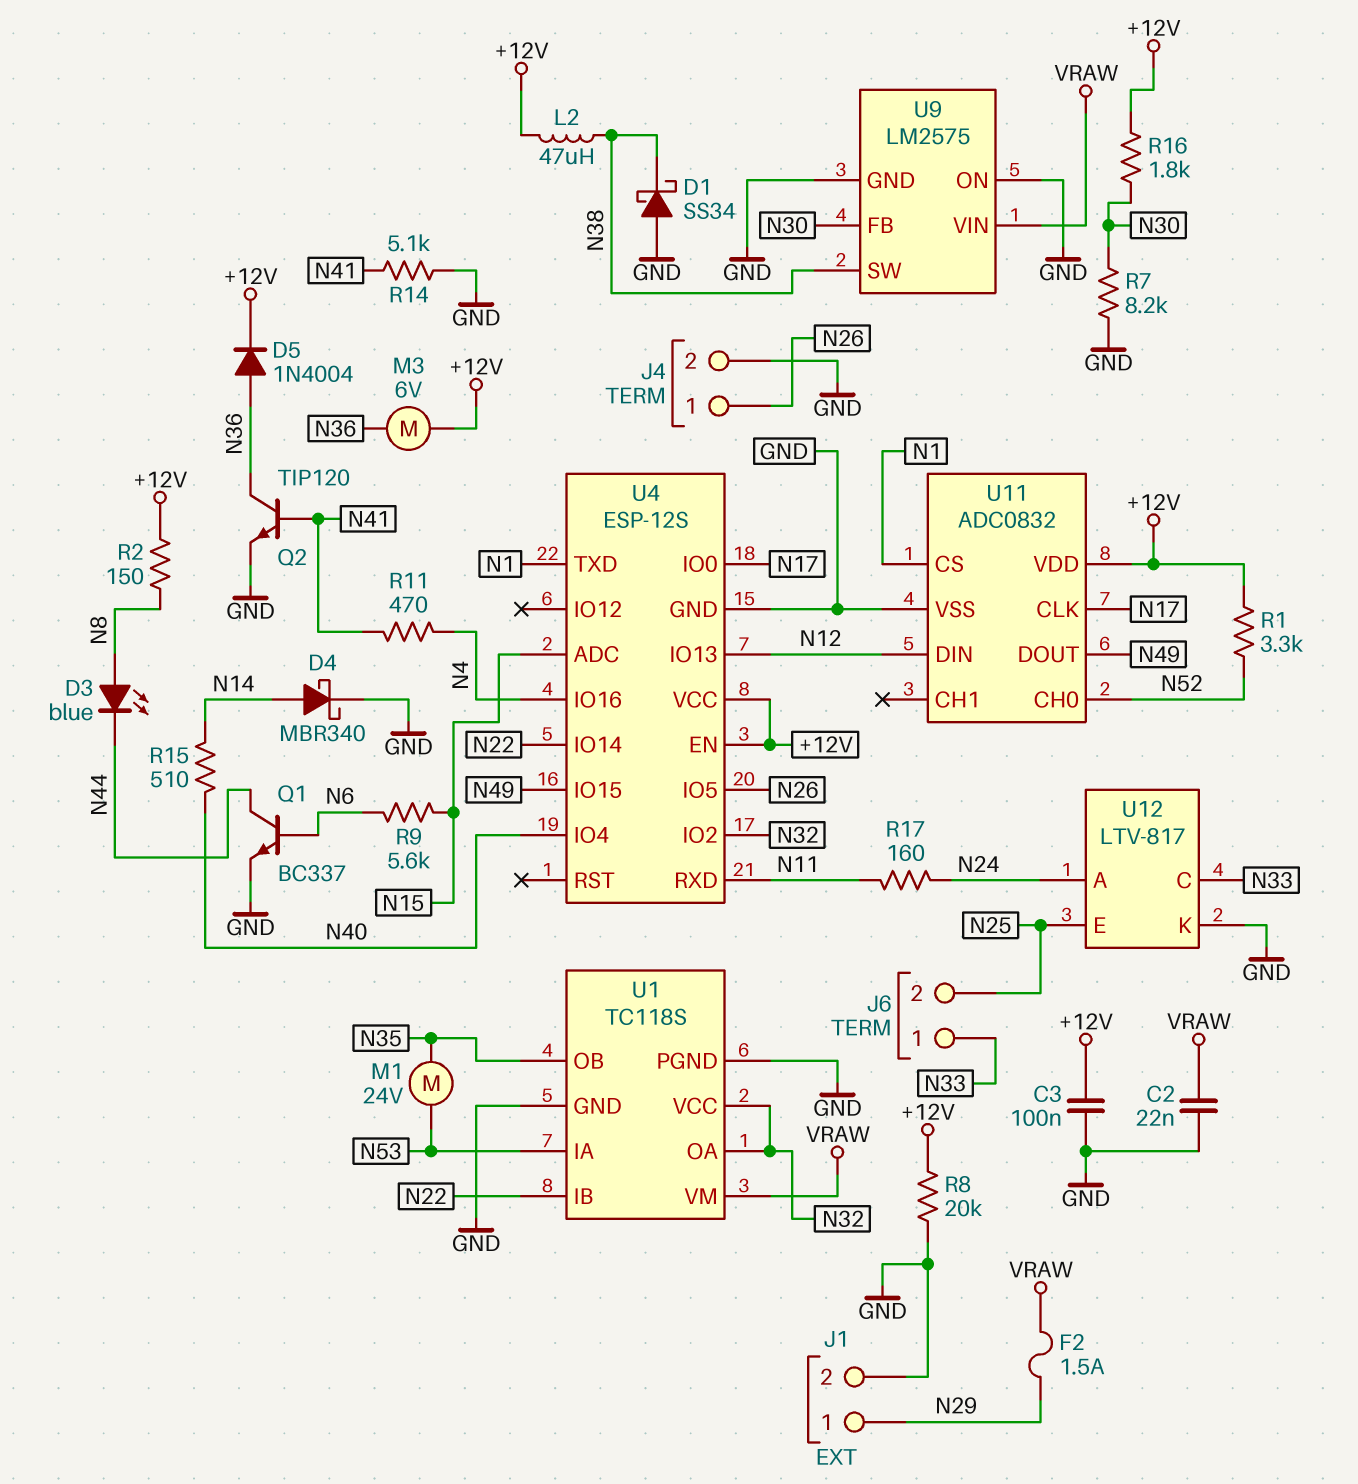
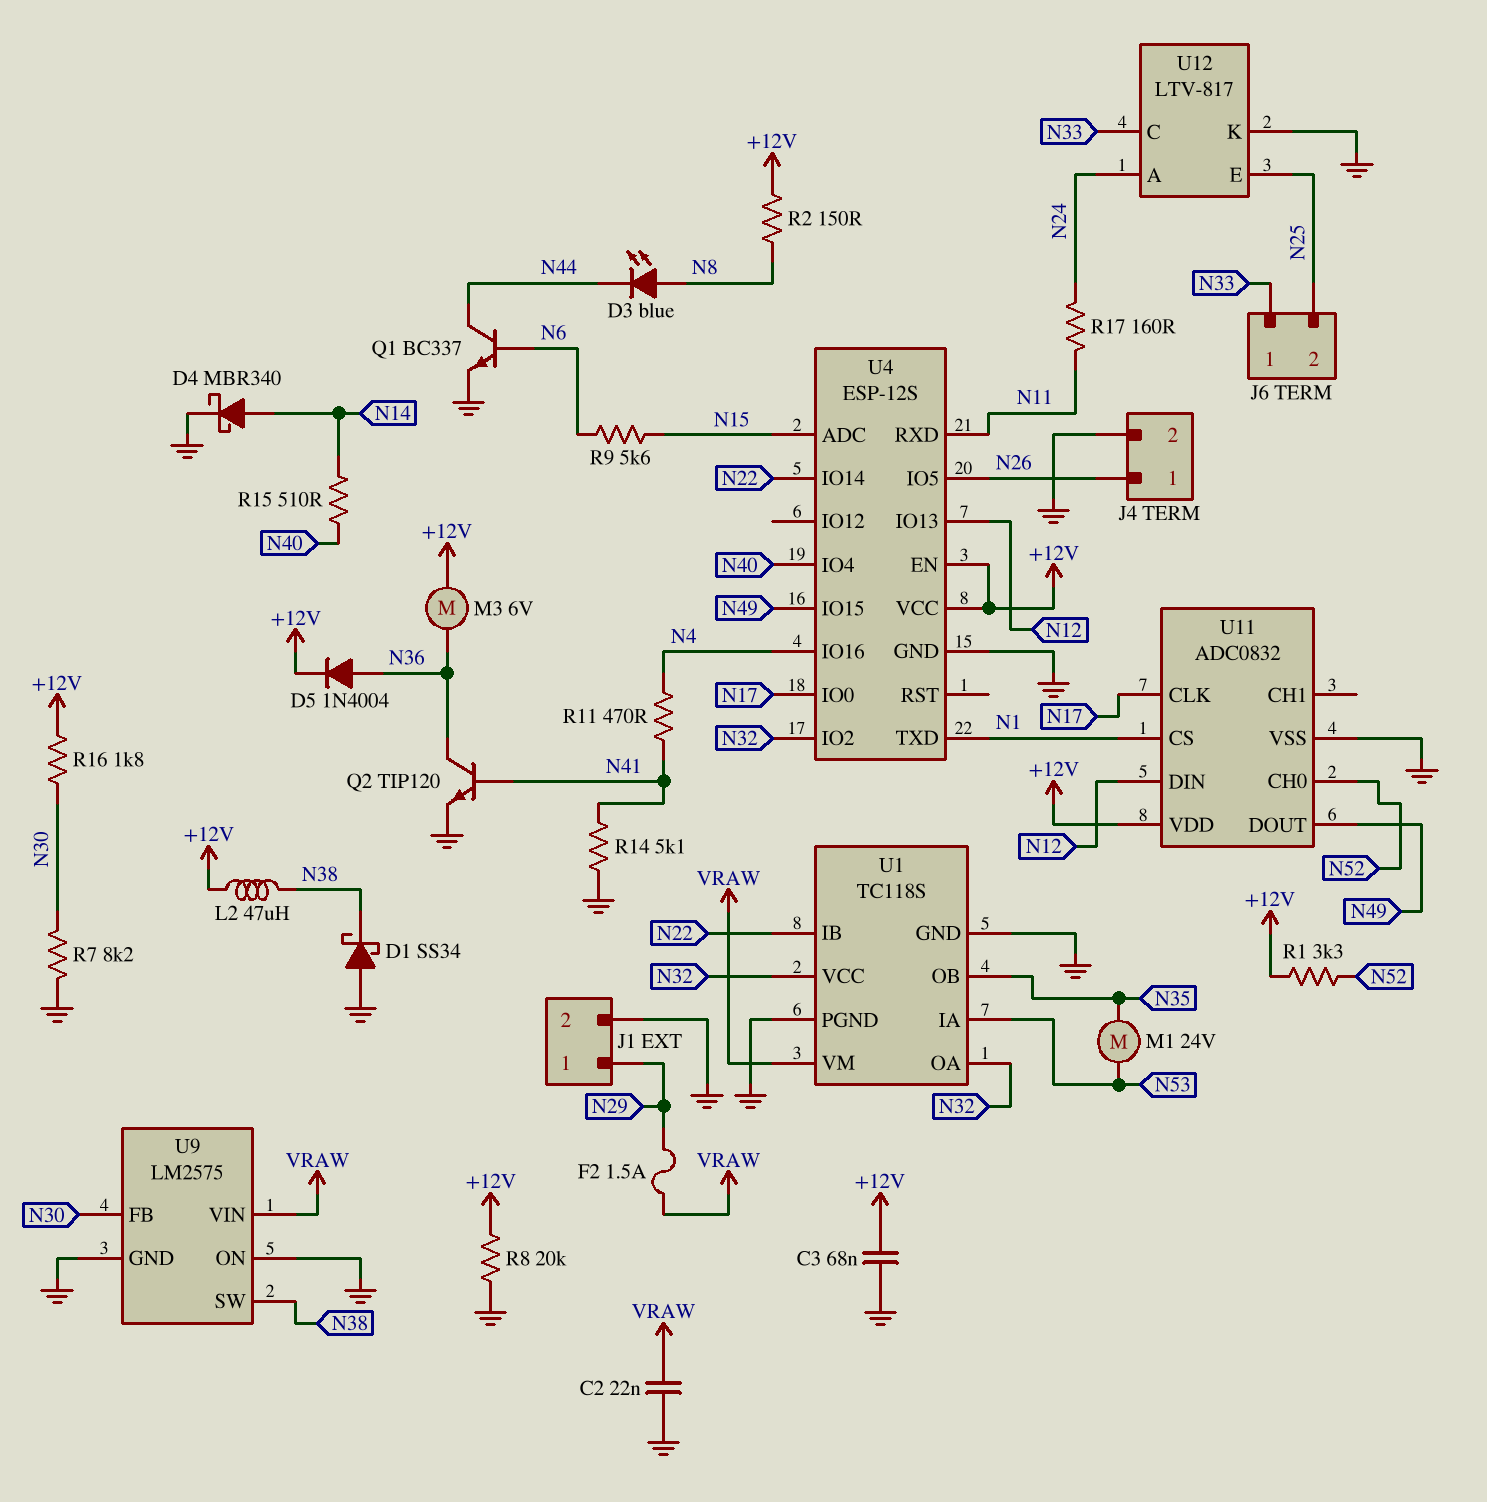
C3: 100nF (+12V, GND) -> 68nF (+12V, GND)

